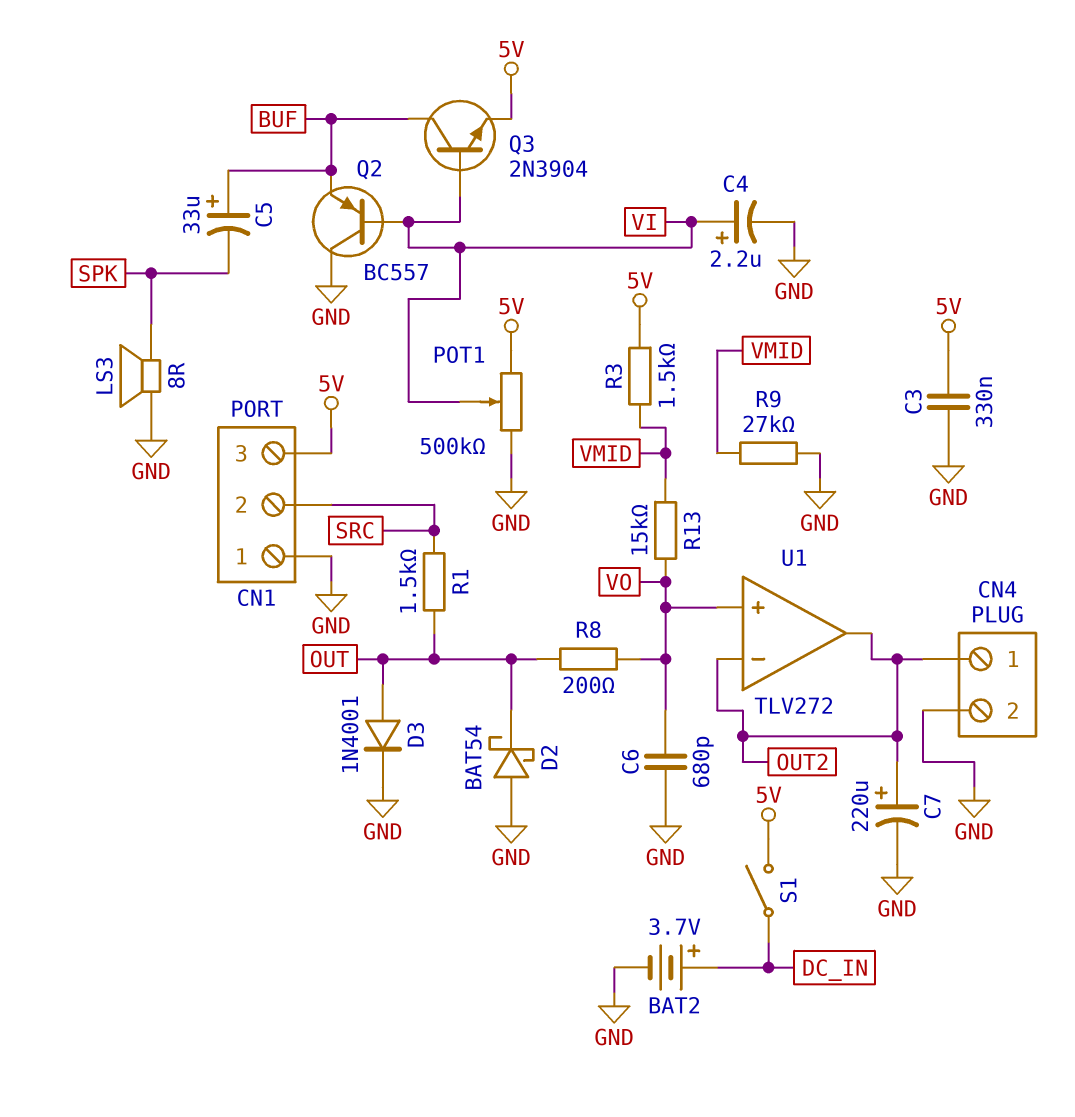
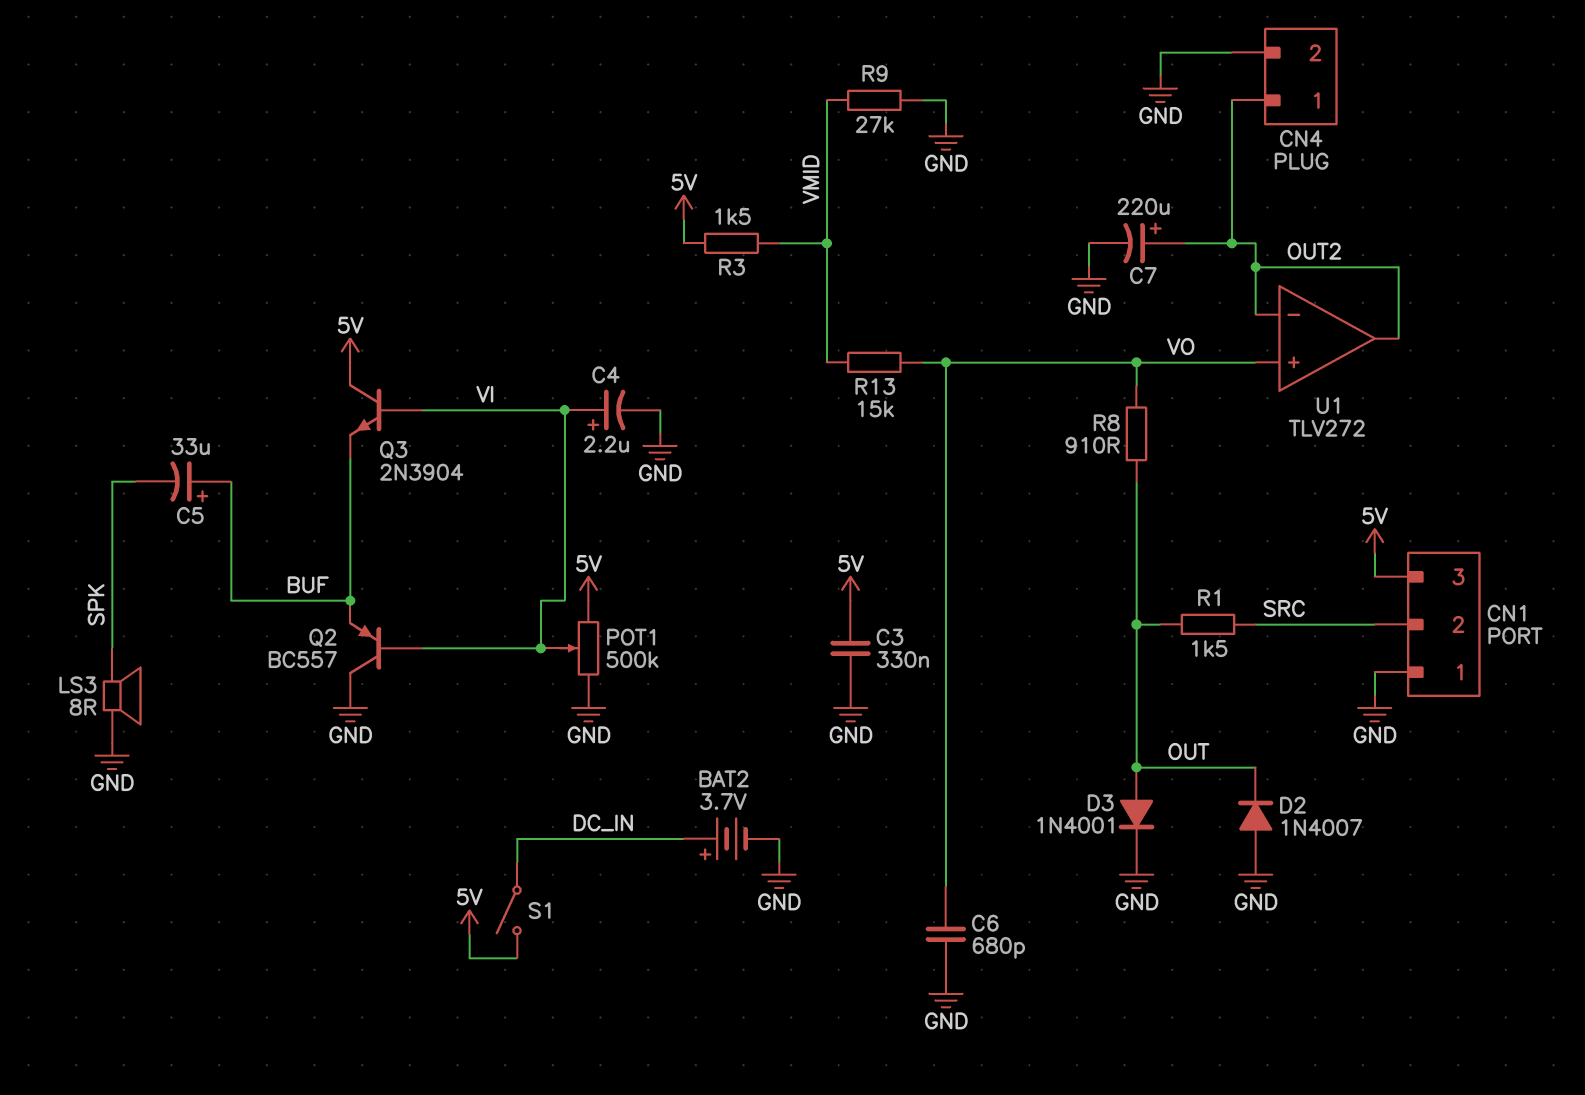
D2: schottky BAT54 (A GND, K OUT) -> diode 1N4007 (A GND, K OUT)
Q3: NPN 2N3904 (B VI, C BUF, E 5V) -> NPN 2N3904 (B VI, C 5V, E BUF)
R8: 200 (OUT, VO) -> 910 (OUT, VO)

